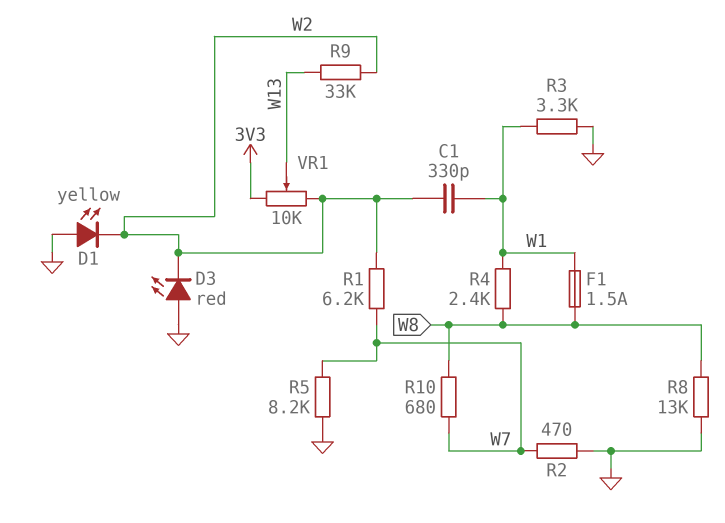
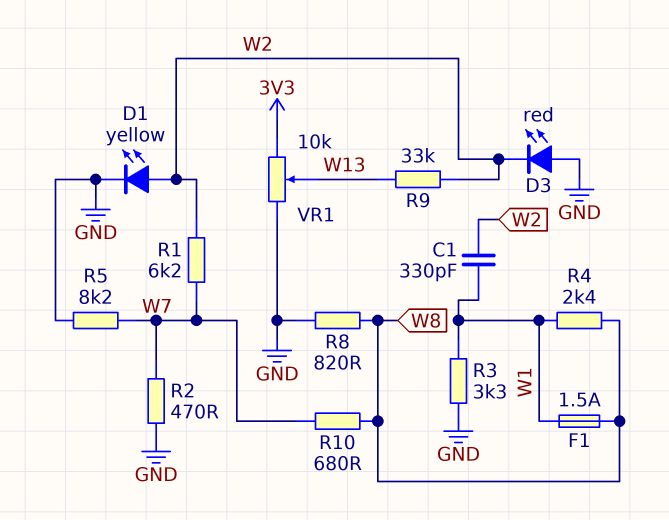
D1: LED yellow (A GND, K W2) -> LED yellow (A W2, K GND)
R8: 13k (GND, W8) -> 820 (GND, W8)
VR1: 10k (3V3, W2, wiper W13) -> 10k (3V3, GND, wiper W13)

